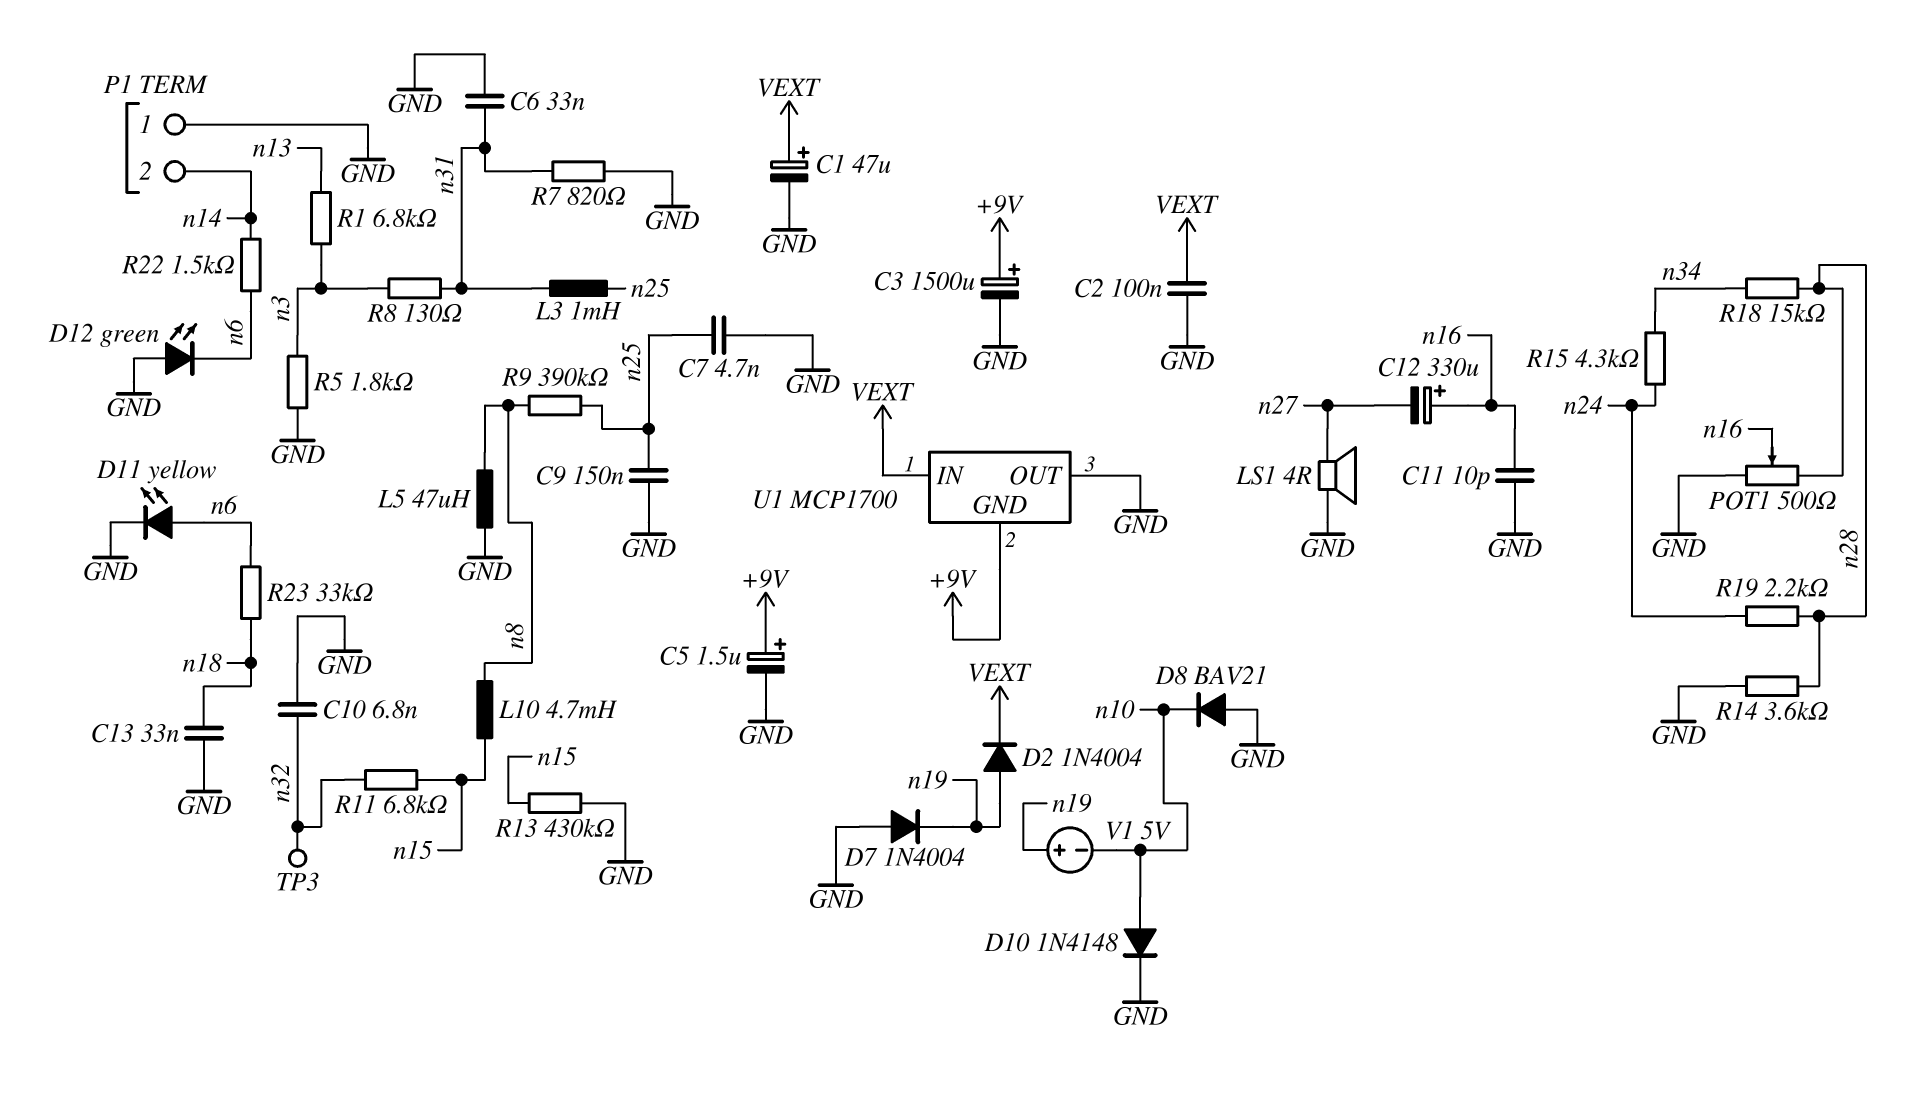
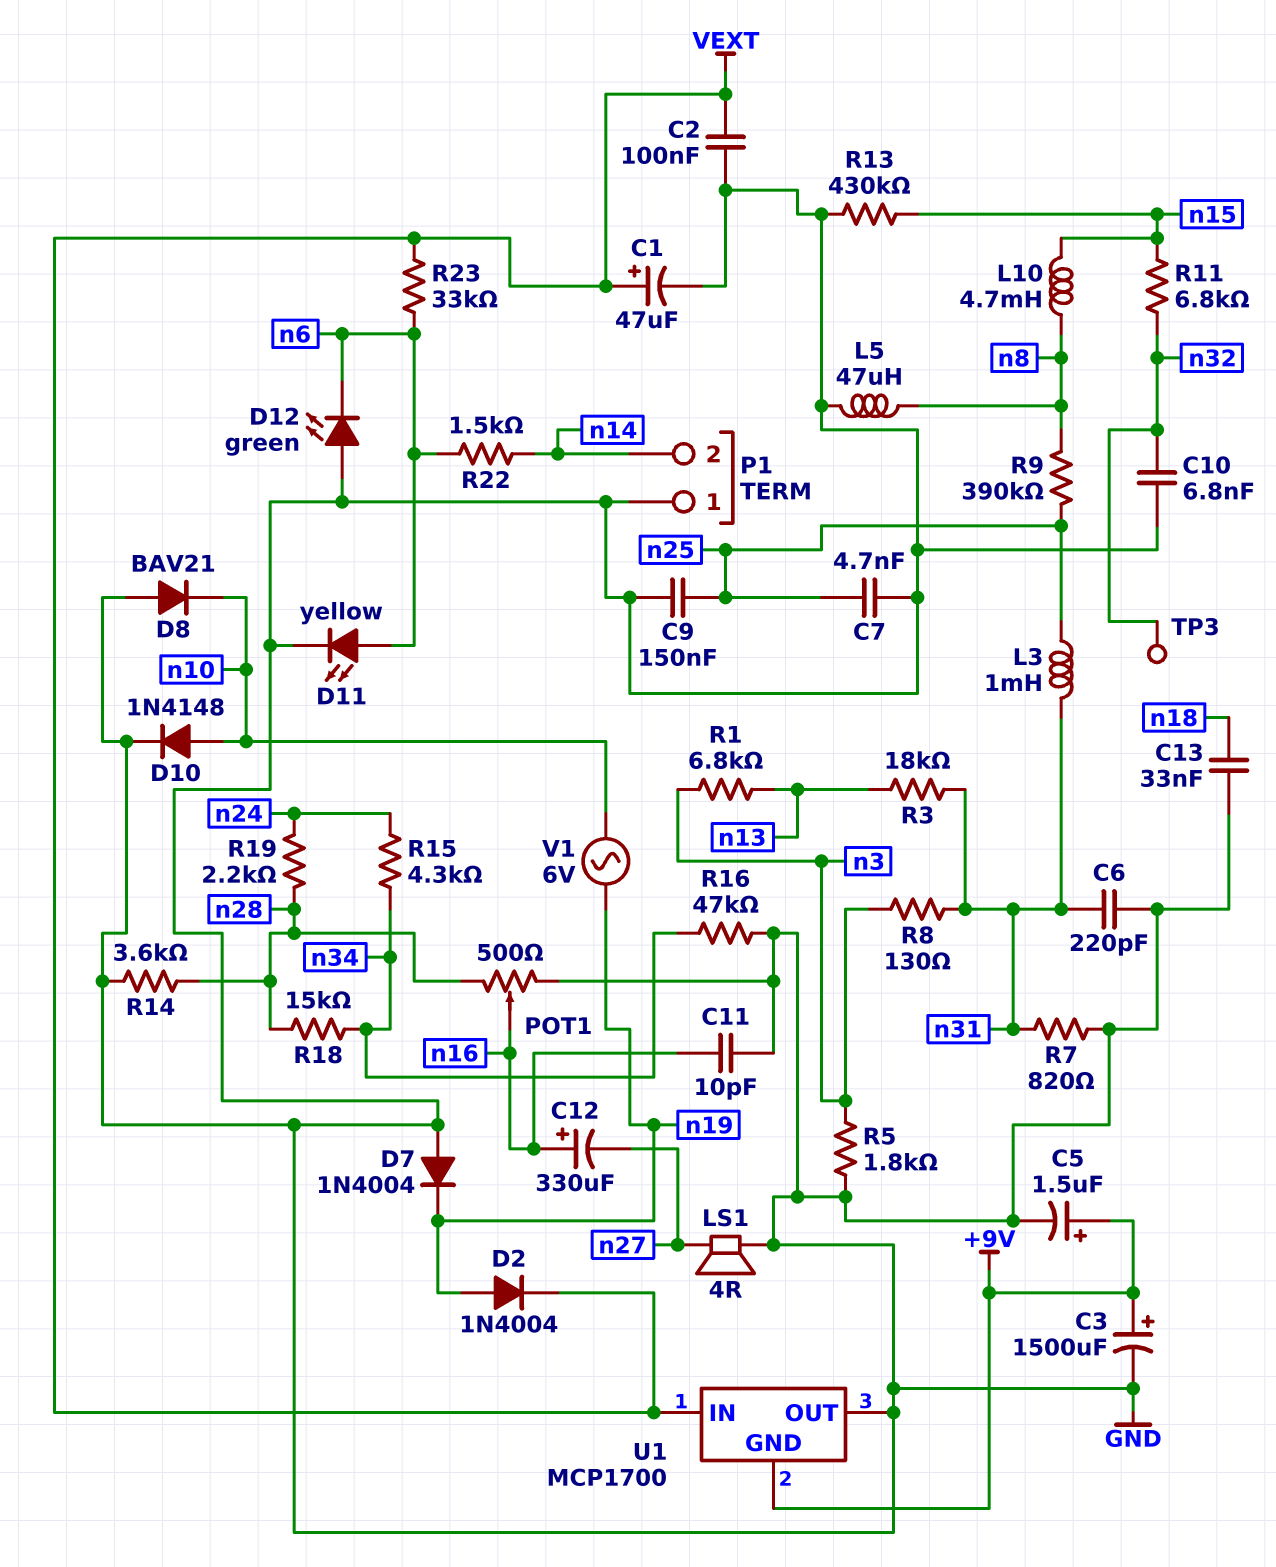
C6: 33nF (GND, n31) -> 220pF (GND, n31)
R3: none -> 18k (n13, n31)
R16: none -> 47k (GND, n34)
R23: 33k (n6, n18) -> 33k (VEXT, n6)
V1: 5V (plus n19, minus n10) -> AC 6V (n10, n19)

